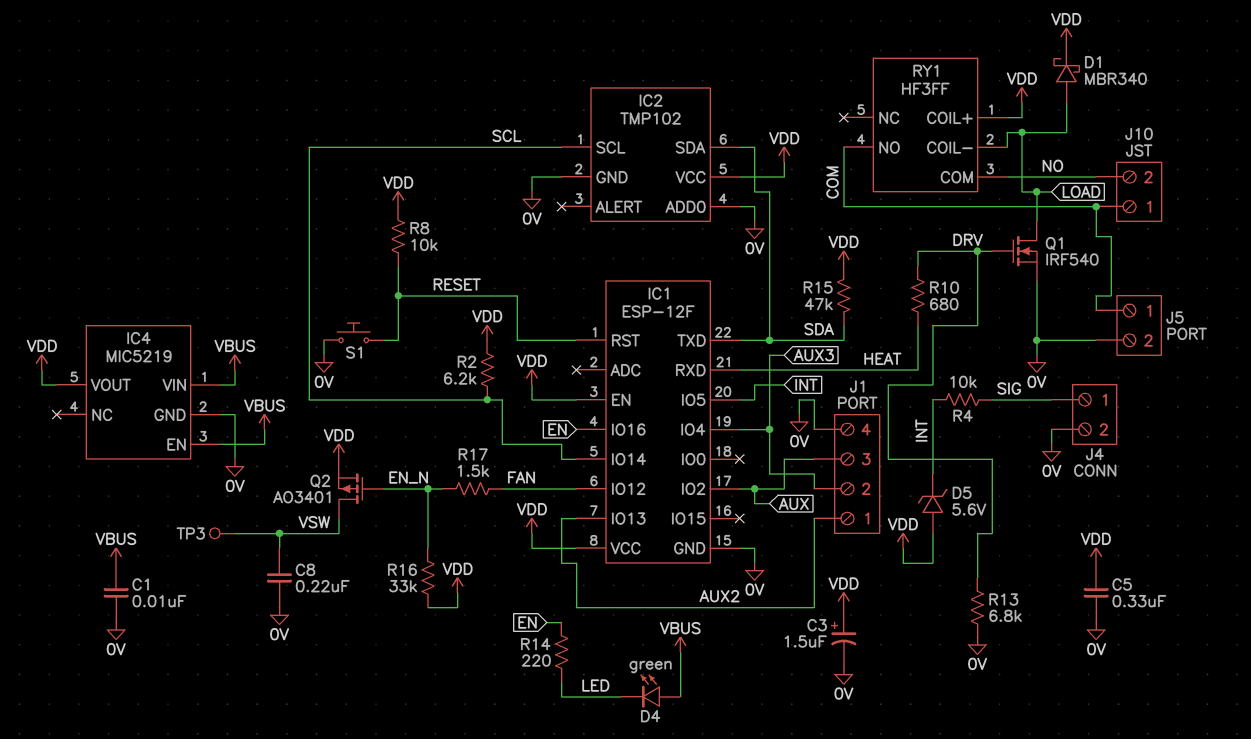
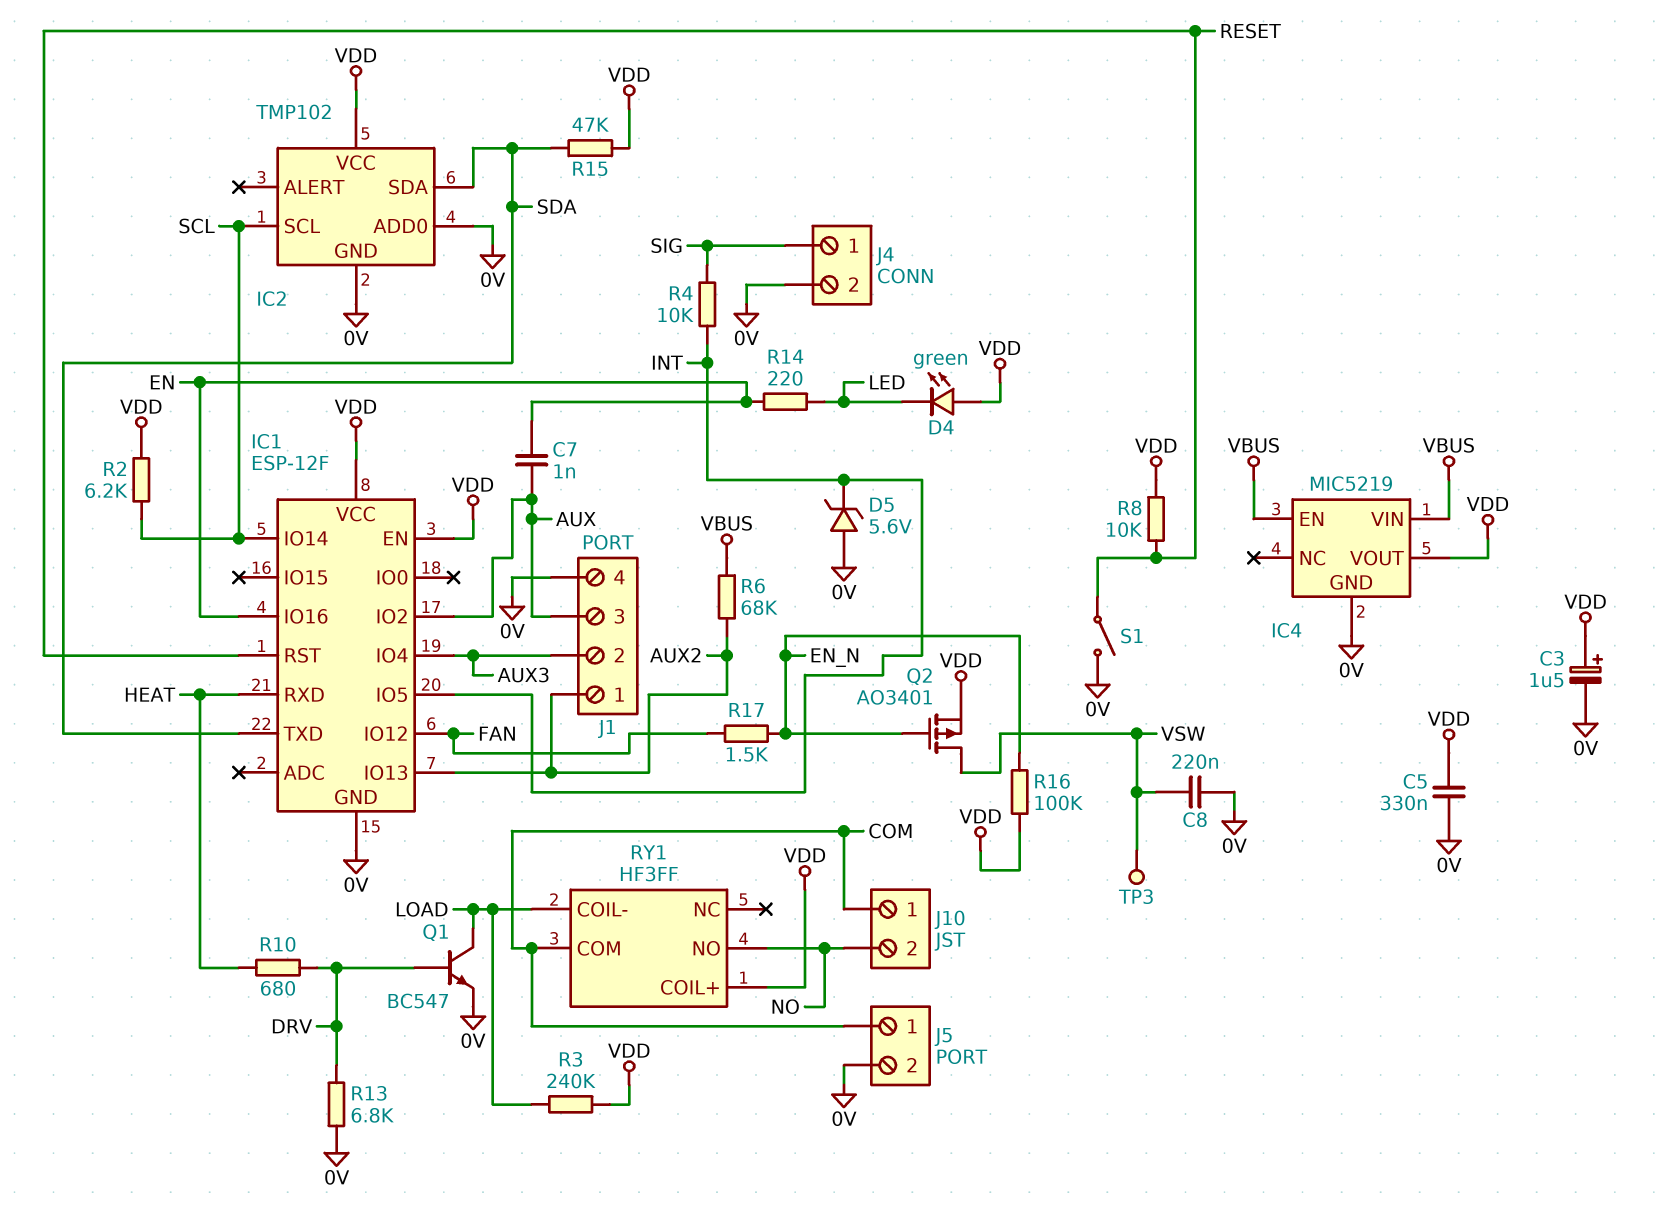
C1: 10nF (0V, VBUS) -> none
C7: none -> 1nF (AUX, EN)
D1: schottky MBR340 (A LOAD, K VDD) -> none
D4: LED green (A VBUS, K LED) -> LED green (A VDD, K LED)
D5: zener 5.6V (A VDD, K INT) -> zener 5.6V (A 0V, K INT)
Q1: NMOS IRF540 (G DRV, D LOAD, S 0V) -> NPN BC547 (B DRV, C LOAD, E 0V)
R3: none -> 240k (LOAD, VDD)
R6: none -> 68k (AUX2, VBUS)
R16: 33k (EN_N, VDD) -> 100k (EN_N, VDD)
RY1 pin COM: NO -> COM
RY1 pin NO: COM -> NO
S1: button (0V, RESET) -> switch (0V, RESET)

